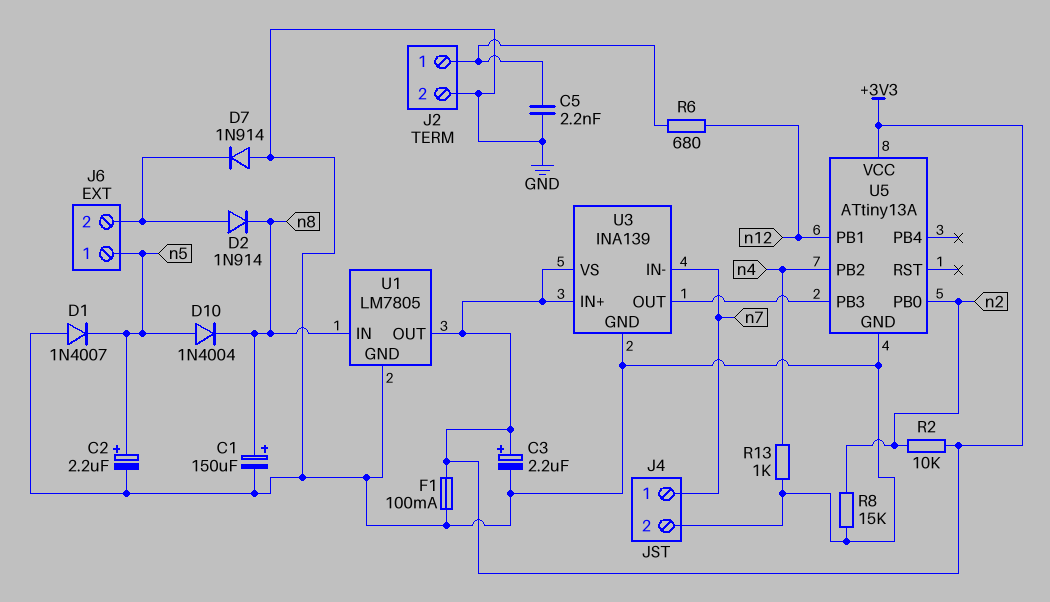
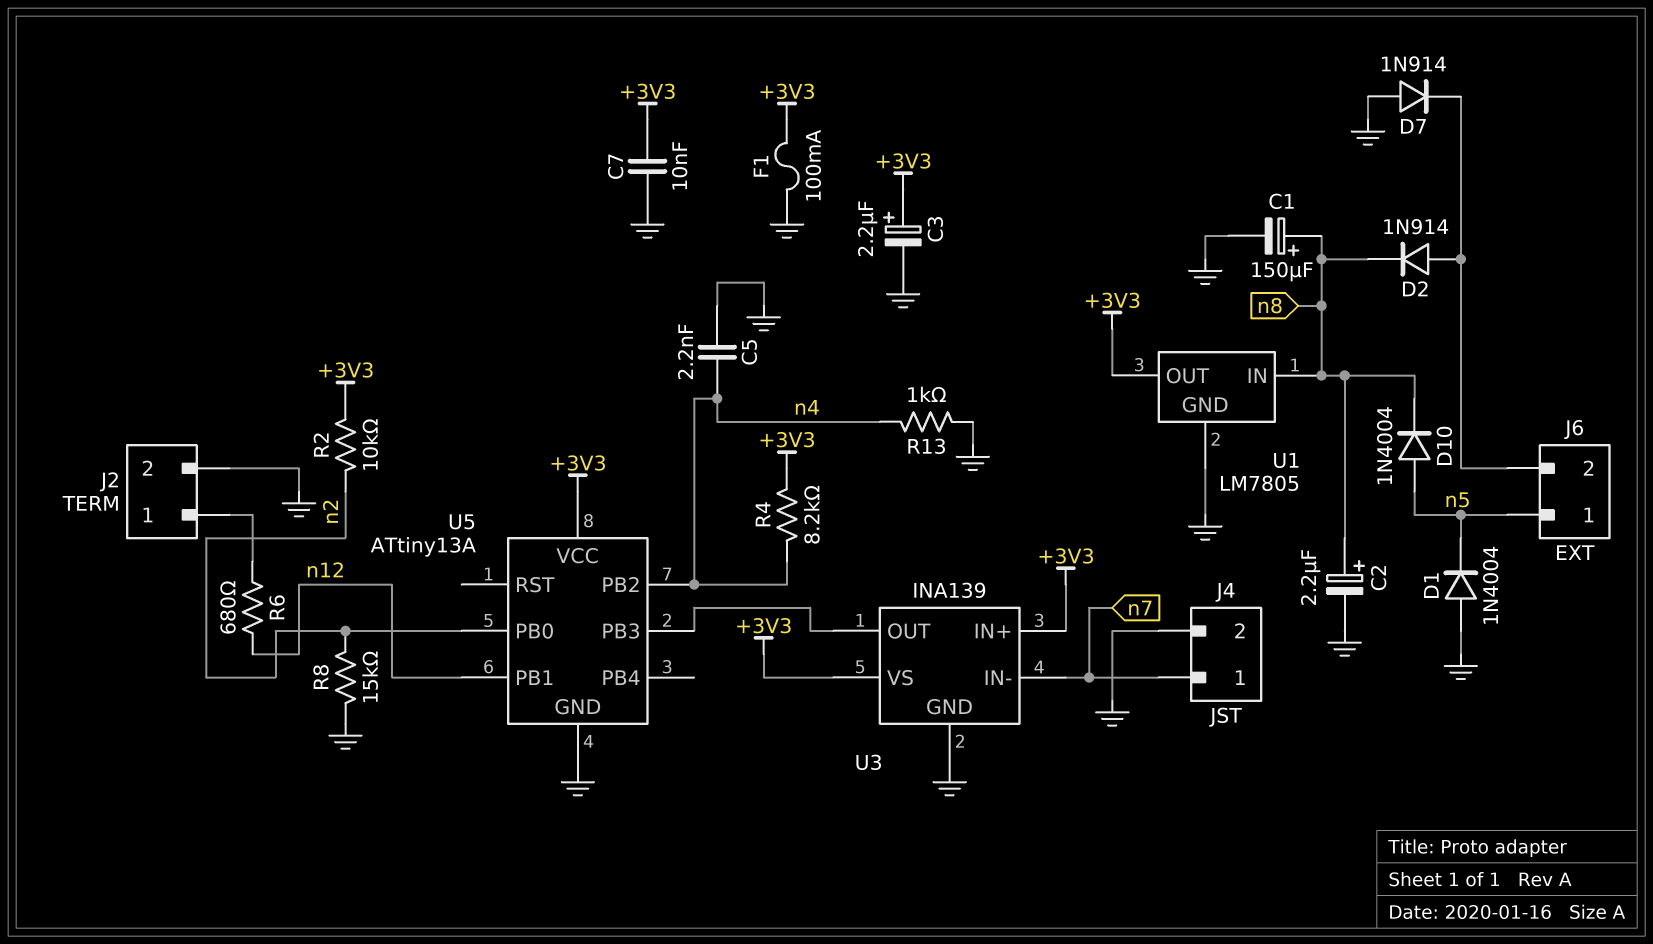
C2: 2.2uF (plus n5, minus GND) -> 2.2uF (plus n8, minus GND)
C5: 2.2nF (GND, J2/1) -> 2.2nF (GND, n4)
C7: none -> 10nF (+3V3, GND)
D1: diode 1N4007 (A GND, K n5) -> diode 1N4004 (A GND, K n5)
R4: none -> 8.2k (+3V3, n4)

